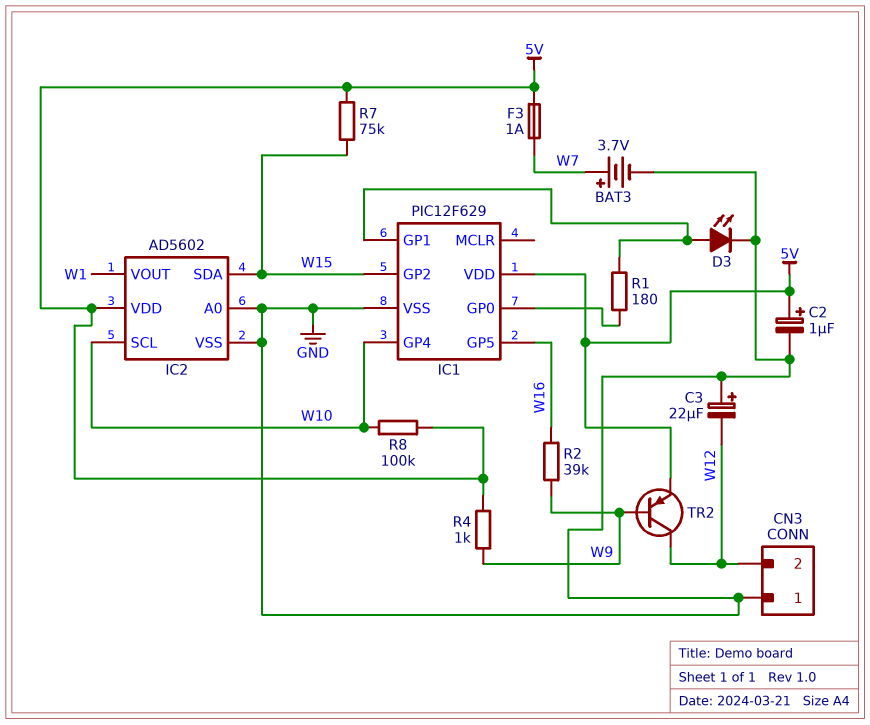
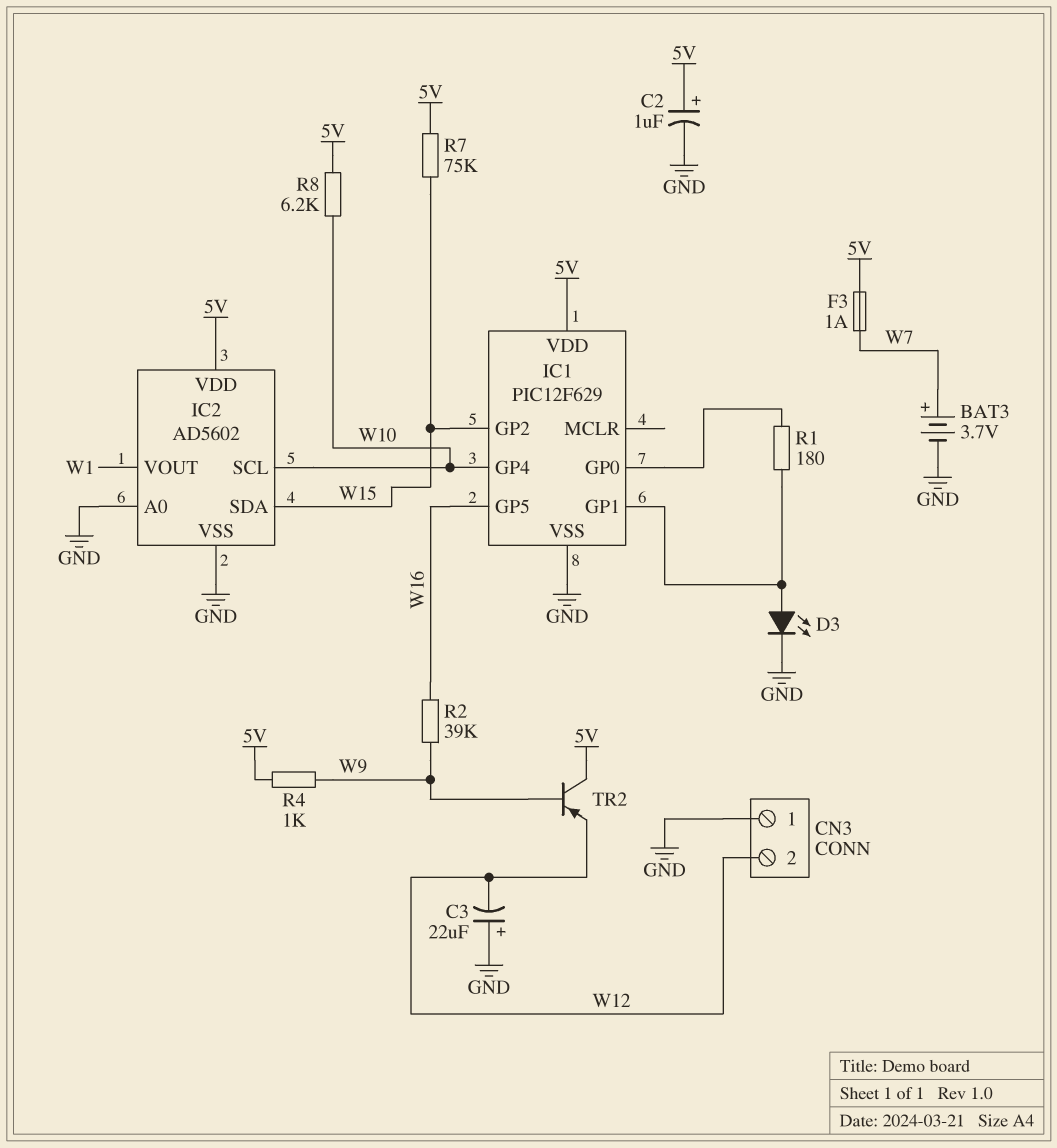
R8: 100k (5V, W10) -> 6.2k (5V, W10)
TR2: PNP (B W9, C W12, E 5V) -> PNP (B W9, C 5V, E W12)

